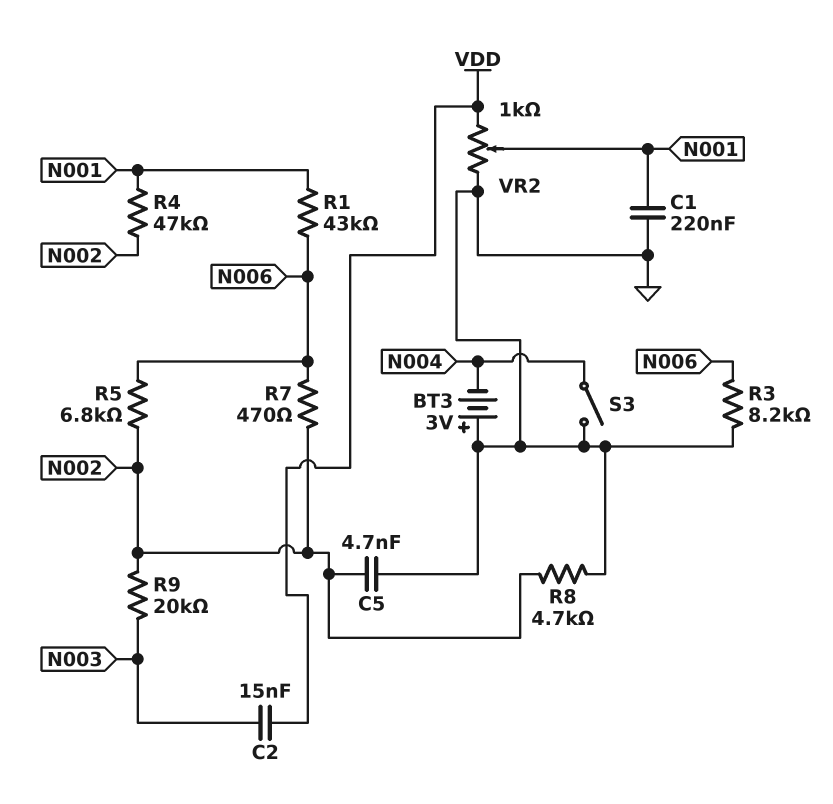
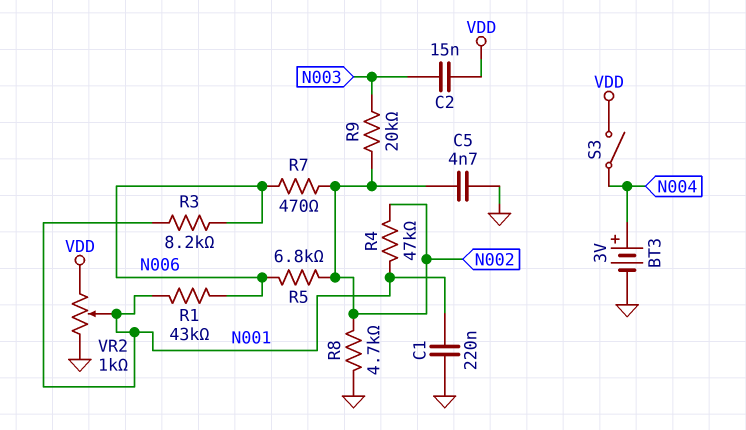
BT3: 3V (plus GND, minus N004) -> 3V (plus N004, minus GND)
R3: 8.2k (GND, N006) -> 8.2k (N001, N006)
S3: switch (GND, N004) -> switch (N004, VDD)

